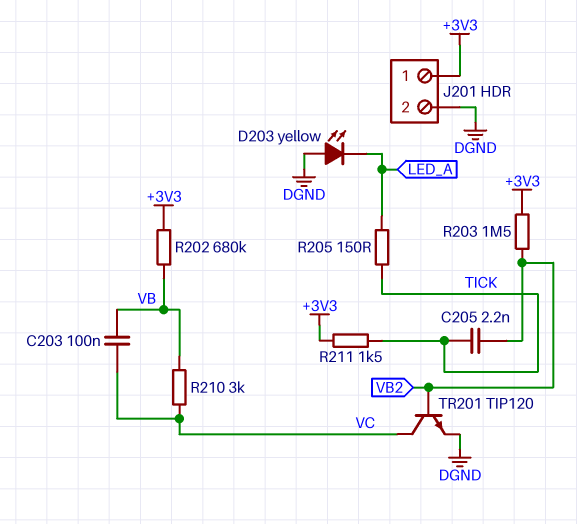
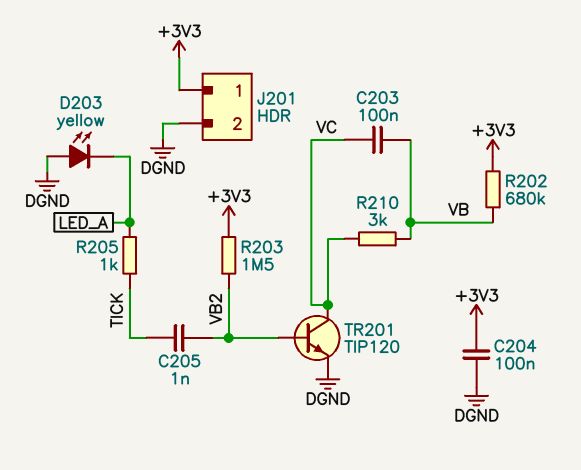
C204: none -> 100nF (+3V3, DGND)
C205: 2.2nF (TICK, VB2) -> 1nF (TICK, VB2)
R205: 150 (LED_A, TICK) -> 1k (LED_A, TICK)
R211: 1.5k (+3V3, TICK) -> none

